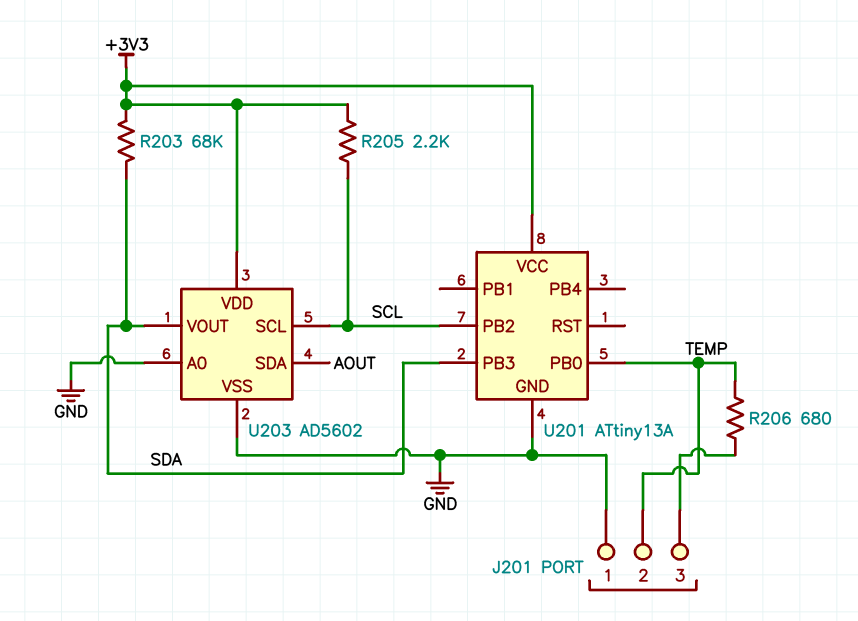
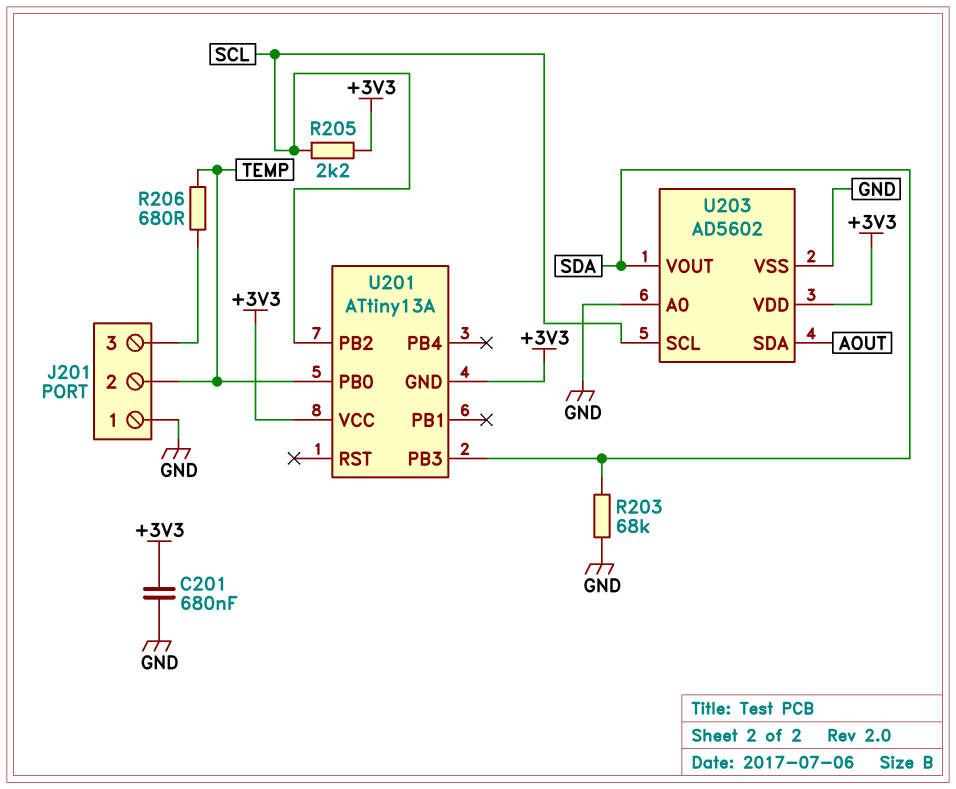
C201: none -> 680nF (+3V3, GND)
R203: 68k (+3V3, SDA) -> 68k (GND, SDA)
U201 pin GND: GND -> +3V3

